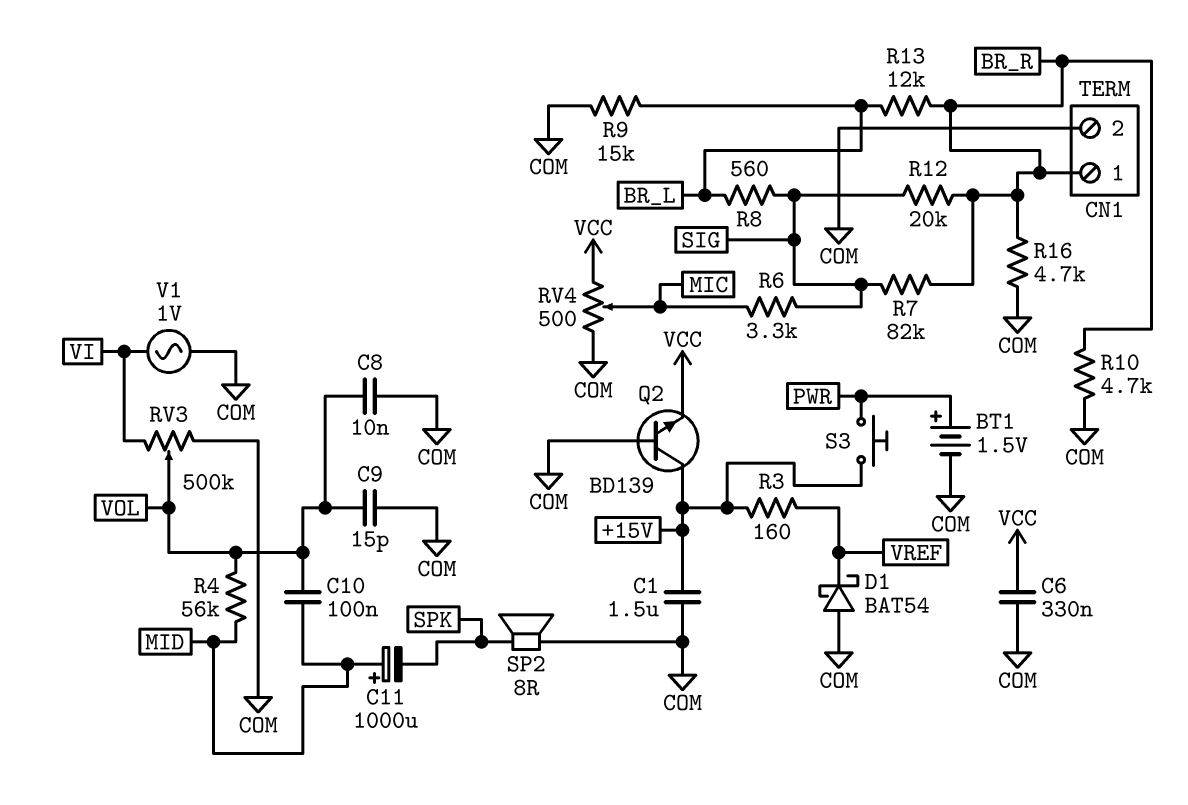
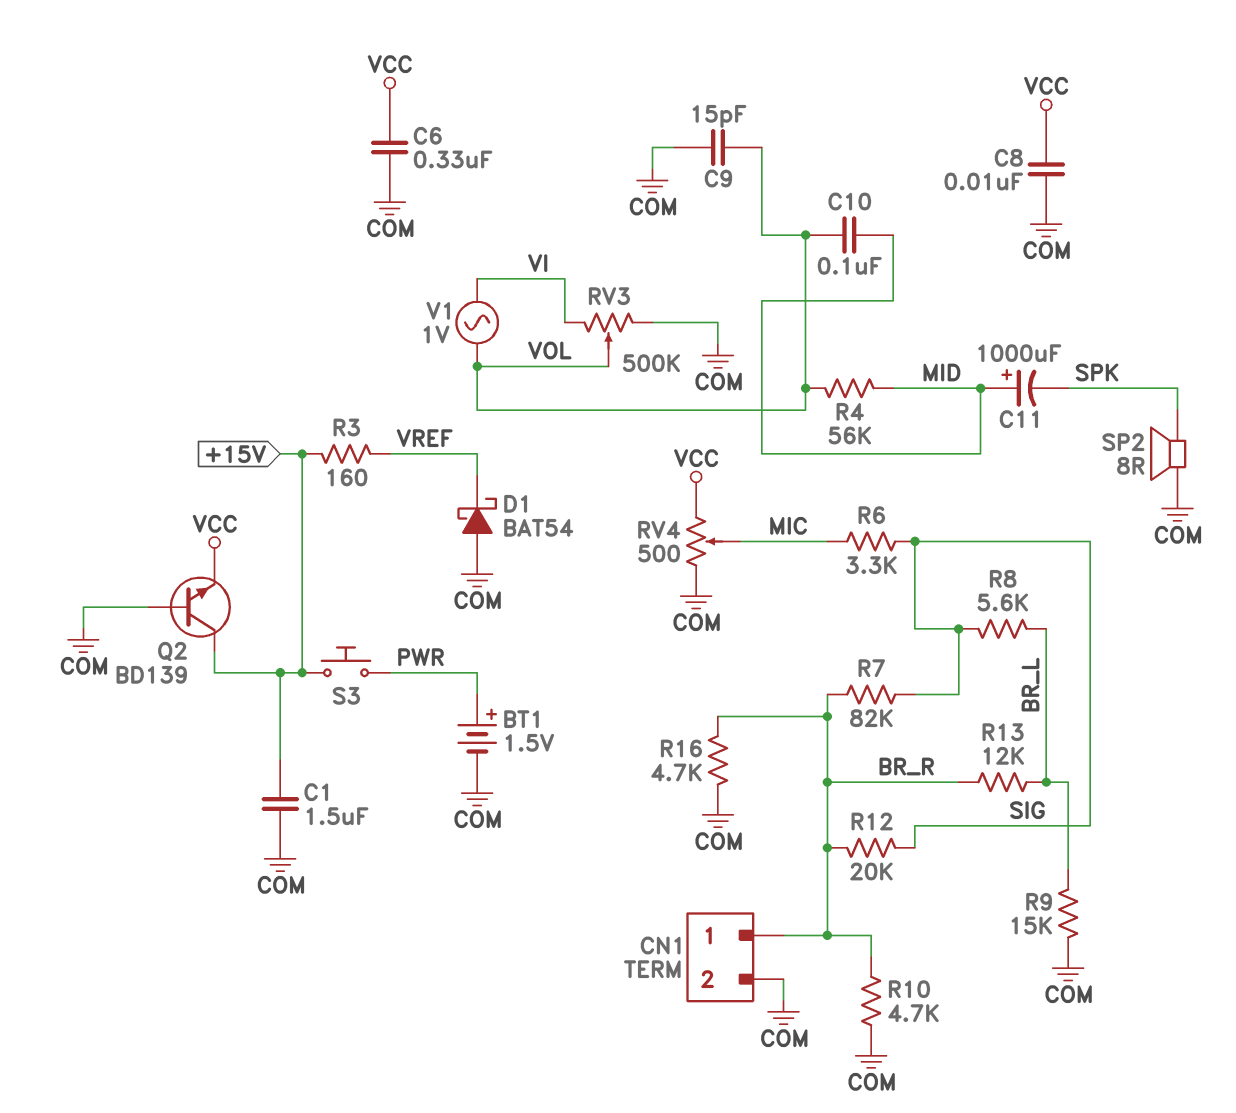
C8: 10nF (COM, VOL) -> 10nF (COM, VCC)
R8: 560 (BR_L, SIG) -> 5.6k (BR_L, SIG)
V1: AC 1V (COM, VI) -> AC 1V (VI, VOL)

